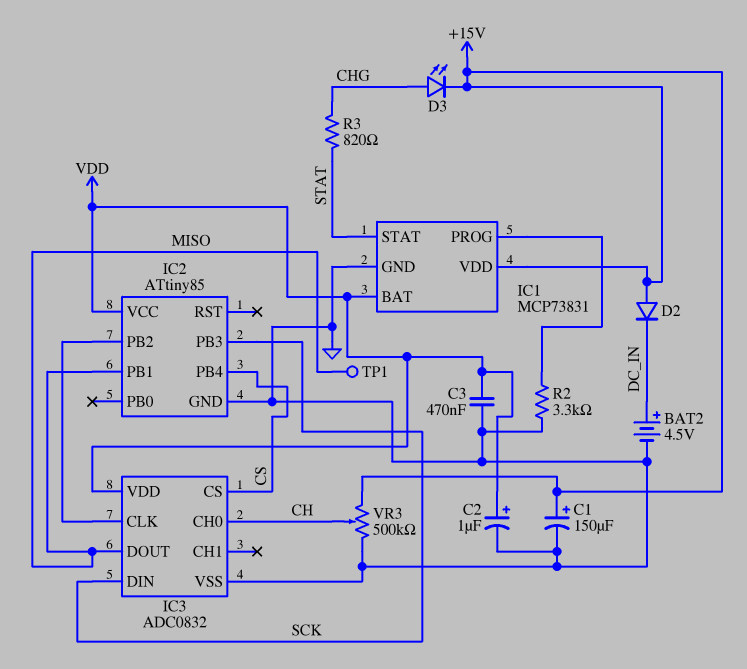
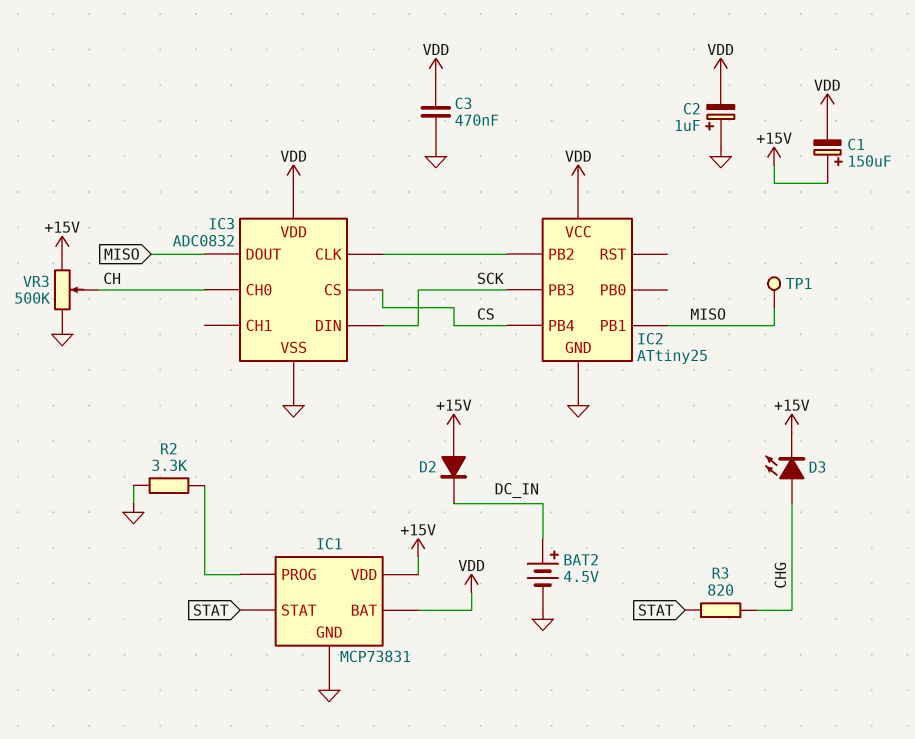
C1: 150uF (plus +15V, minus GND) -> 150uF (plus +15V, minus VDD)
C2: 1uF (plus VDD, minus GND) -> 1uF (plus GND, minus VDD)
IC2: ATtiny85 -> ATtiny25

